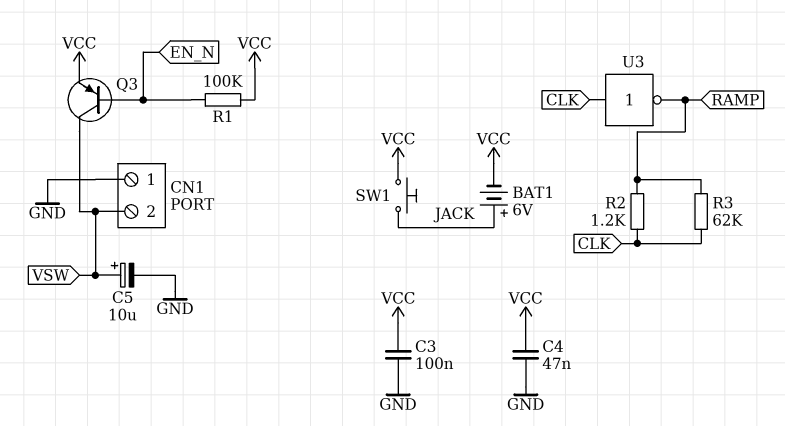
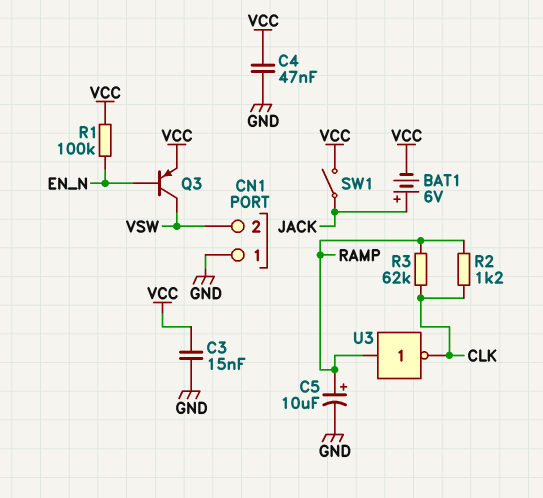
C3: 100nF (GND, VCC) -> 15nF (GND, VCC)
C5: 10uF (plus VSW, minus GND) -> 10uF (plus RAMP, minus GND)
SW1: button (JACK, VCC) -> switch (JACK, VCC)
U3: NOT (in CLK, out RAMP) -> NOT (in RAMP, out CLK)

